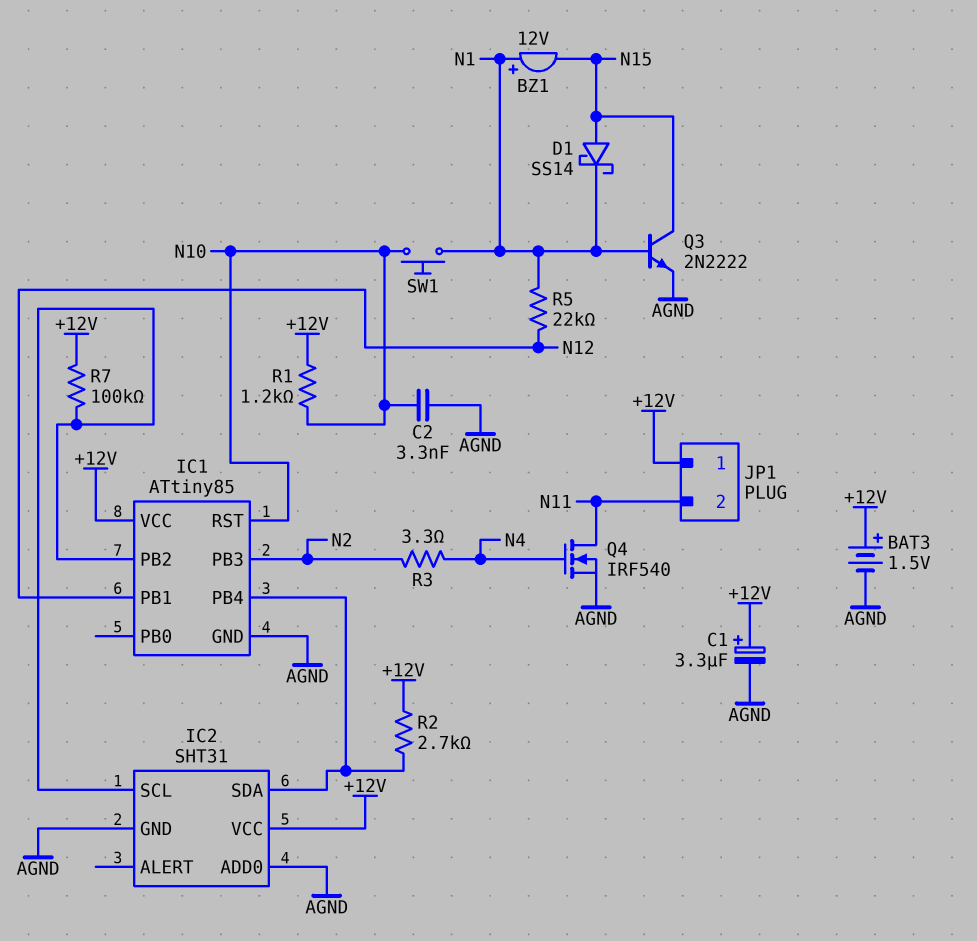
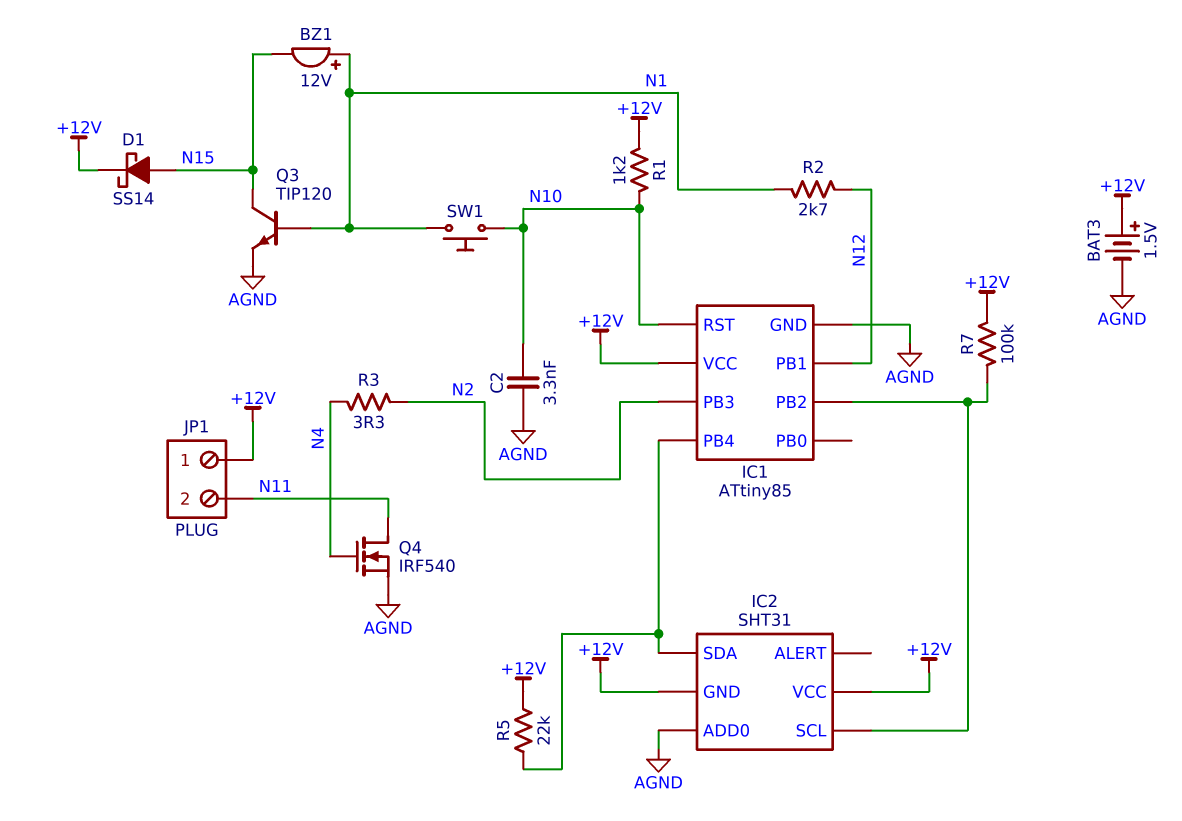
C1: 3.3uF (plus +12V, minus AGND) -> none
D1: schottky SS14 (A N15, K N1) -> schottky SS14 (A N15, K +12V)
IC2 pin GND: AGND -> +12V
Q3: NPN 2N2222 (B N1, C N15, E AGND) -> NPN TIP120 (B N1, C N15, E AGND)
R2: 2.7k (+12V, IC1/PB4) -> 2.7k (N1, N12)
R5: 22k (N1, N12) -> 22k (+12V, IC1/PB4)

